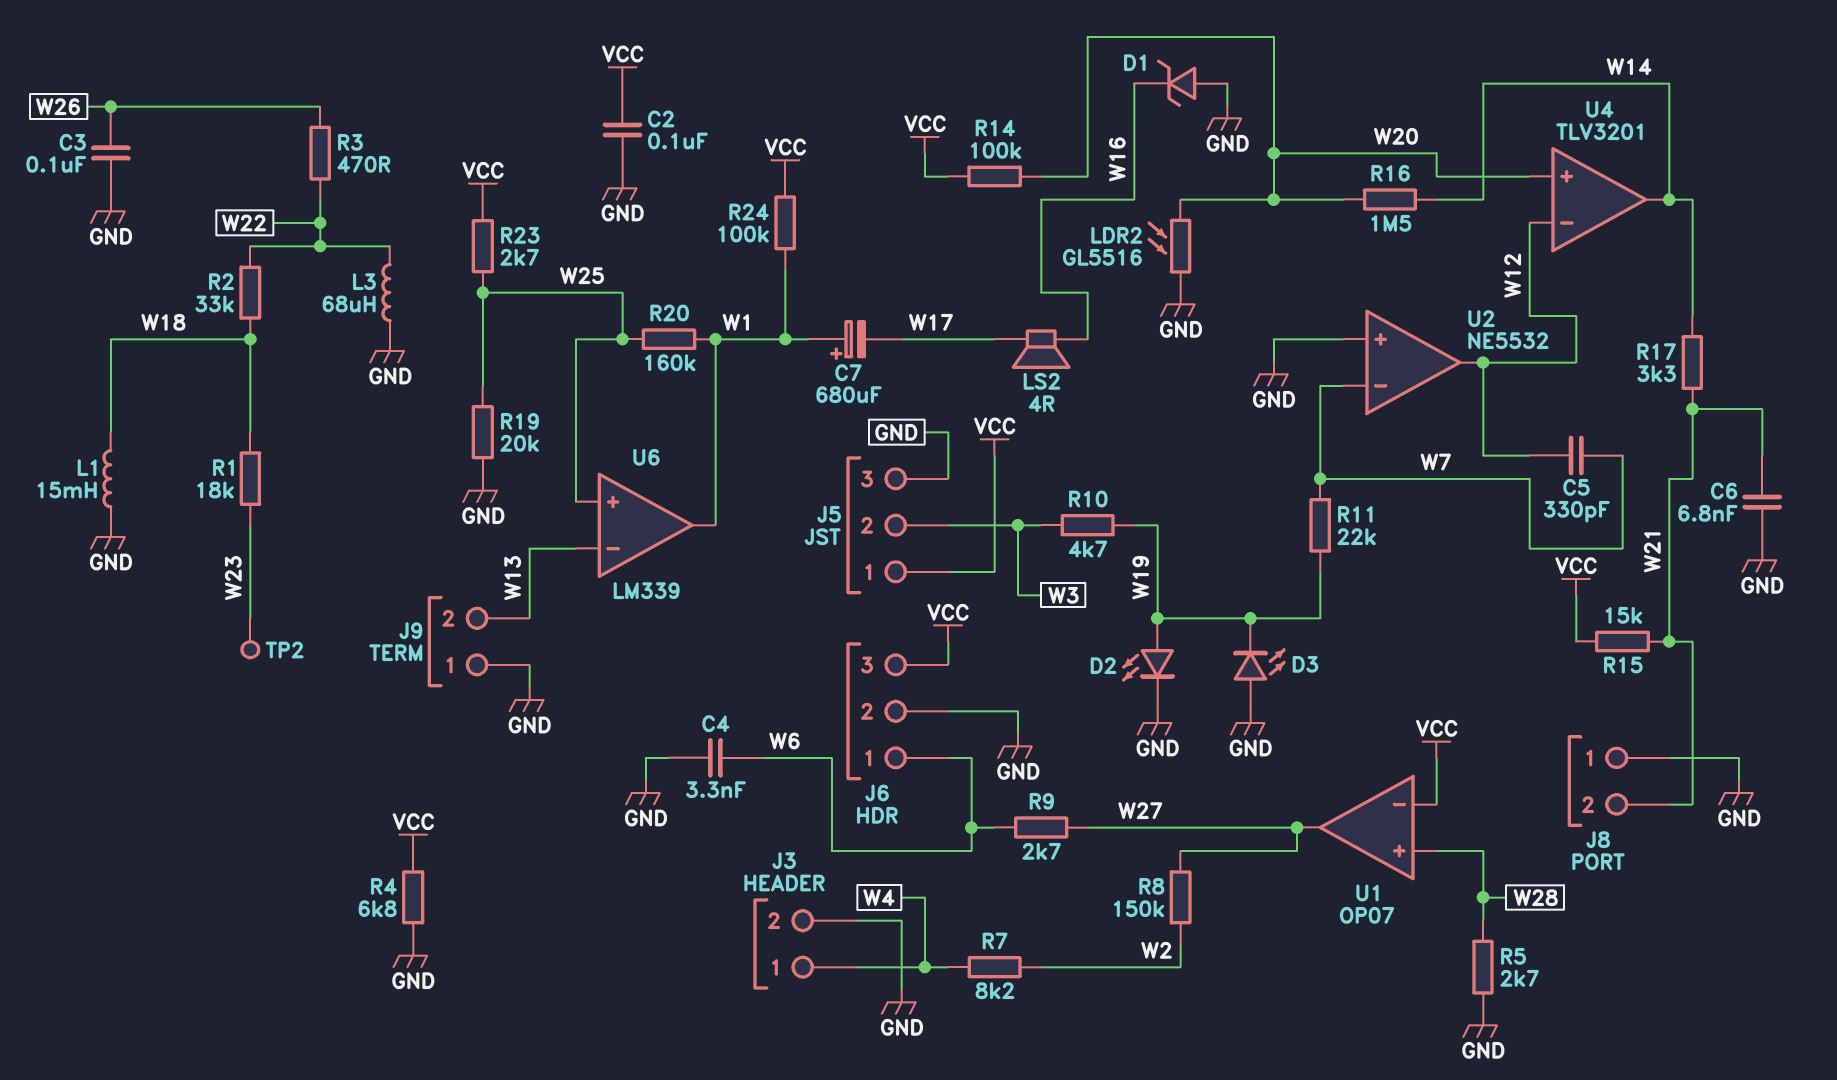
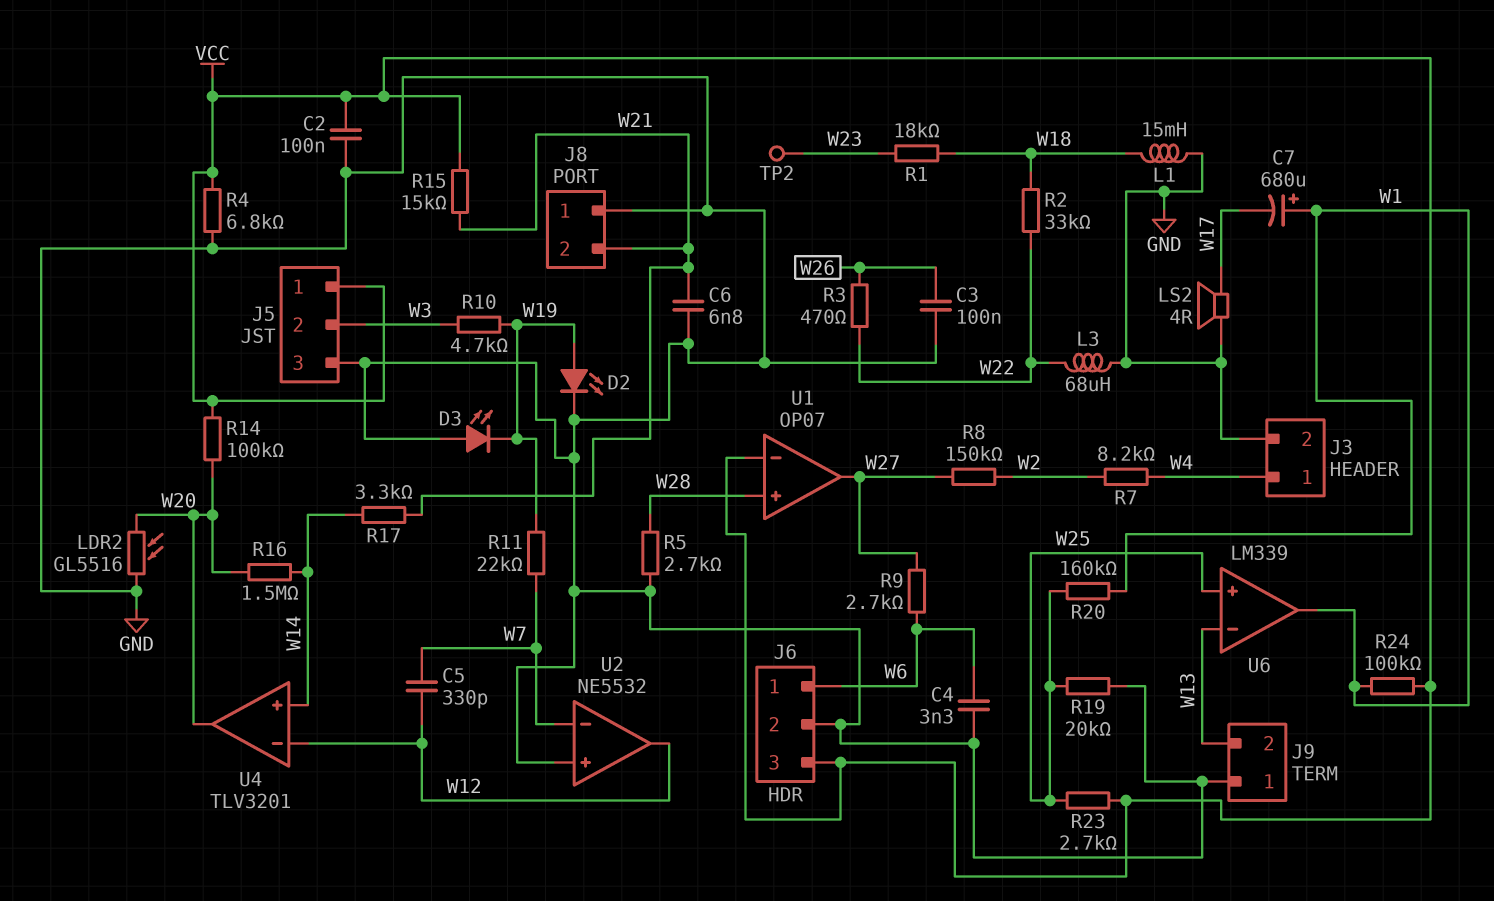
D1: zener (A GND, K W16) -> none
LS2: speaker 4R (W16, W17) -> speaker 4R (GND, W17)
U4 pin in+: W20 -> W14
U4 pin out: W14 -> W20

